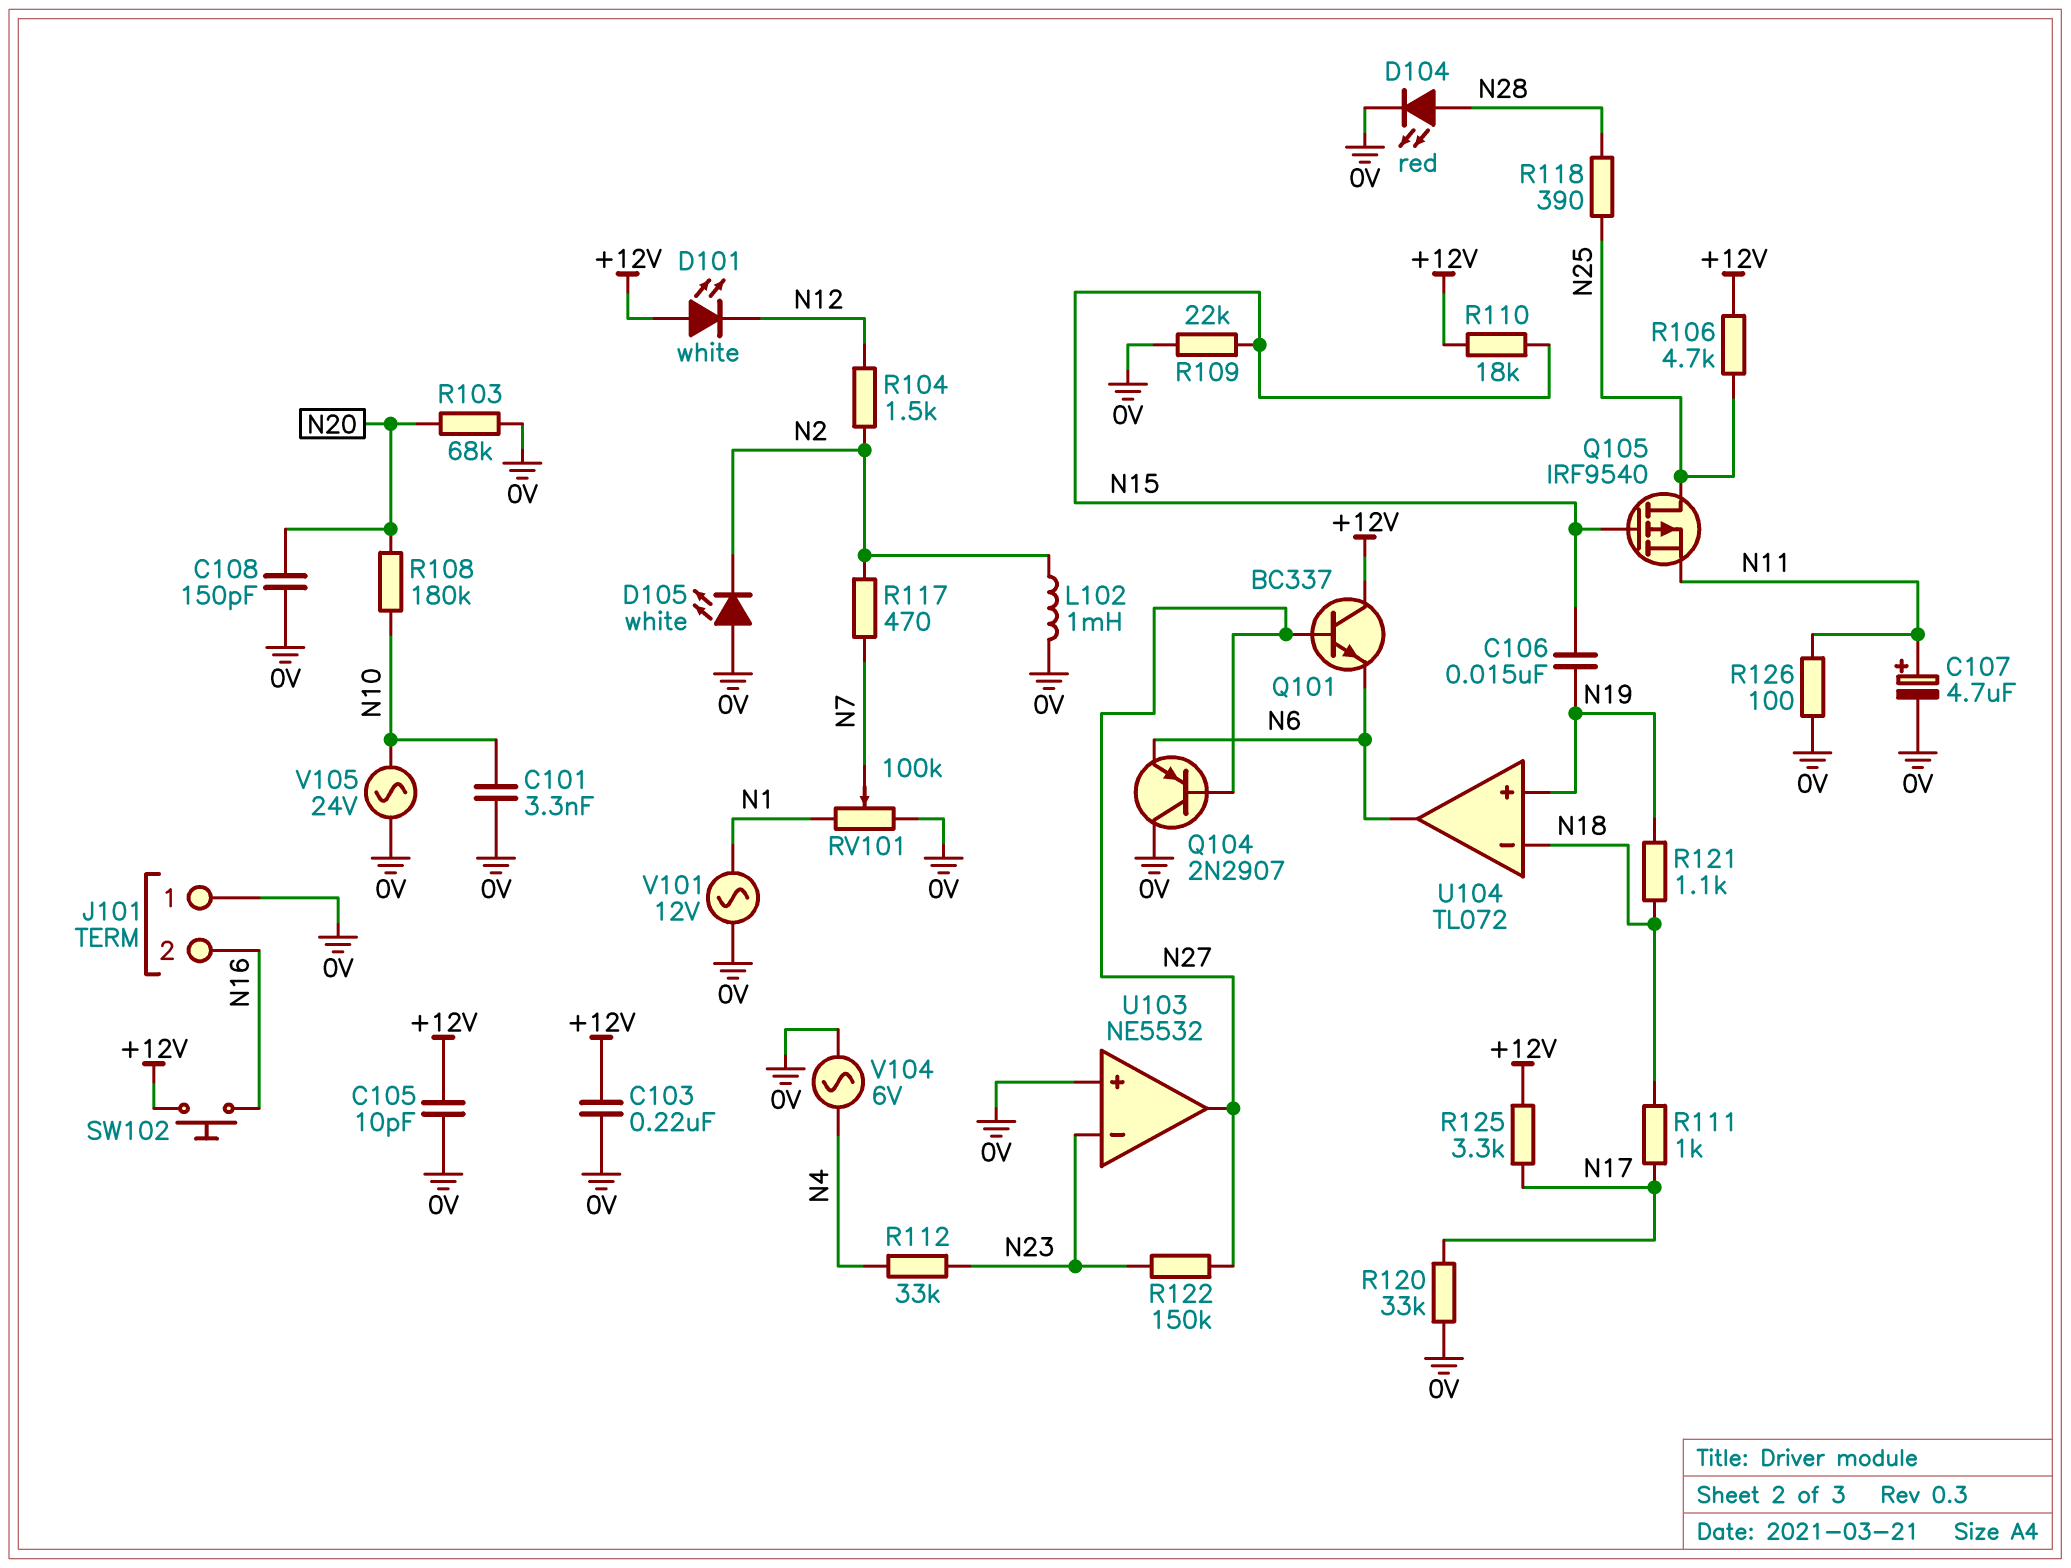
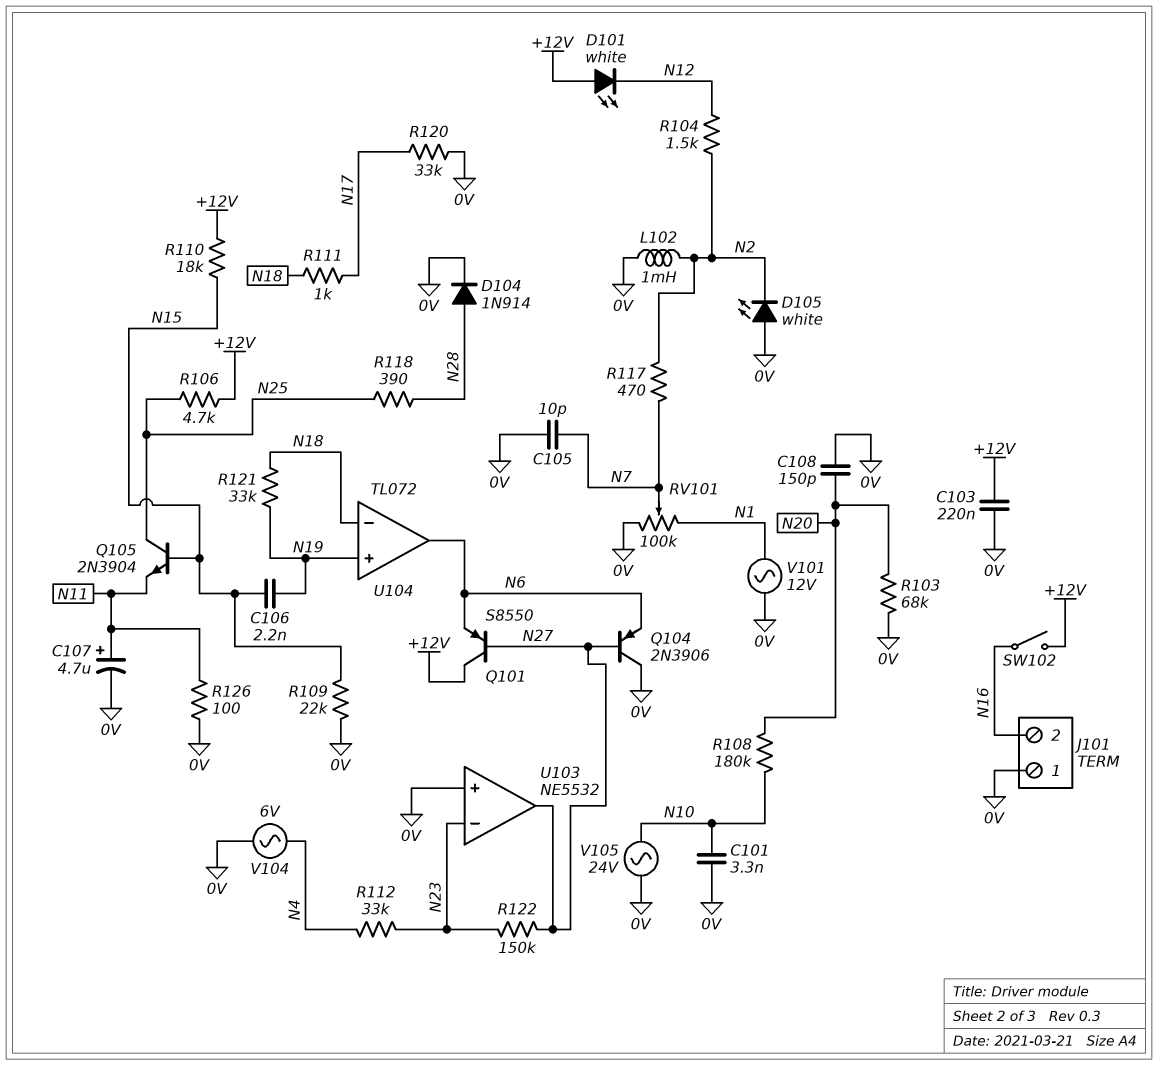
C105: 10pF (+12V, 0V) -> 10pF (0V, N7)
C106: 15nF (N15, N19) -> 2.2nF (N15, N19)
D104: LED red (A N28, K 0V) -> diode 1N914 (A N28, K 0V)
Q101: NPN BC337 (B N27, C +12V, E N6) -> PNP S8550 (B N27, C +12V, E N6)
Q104: PNP 2N2907 (B N27, C 0V, E N6) -> PNP 2N3906 (B N27, C 0V, E N6)
Q105: PMOS IRF9540 (G N15, D N25, S N11) -> NPN 2N3904 (B N15, C N25, E N11)
R121: 1.1k (N18, N19) -> 33k (N18, N19)
R125: 3.3k (+12V, N17) -> none
SW102: button (+12V, N16) -> switch (+12V, N16)

